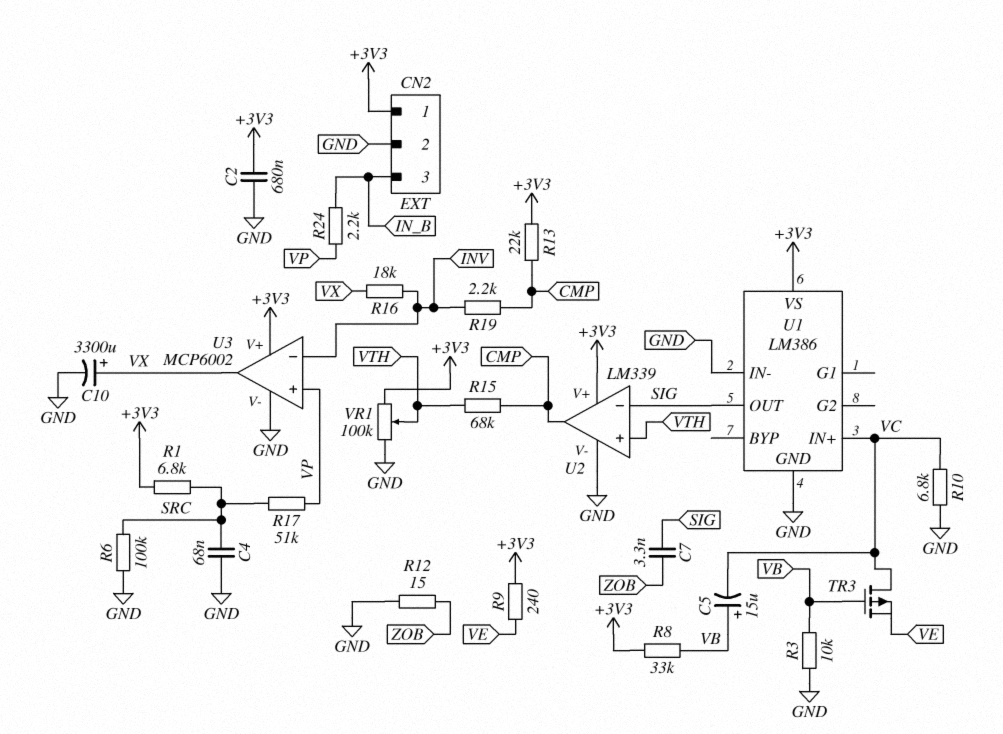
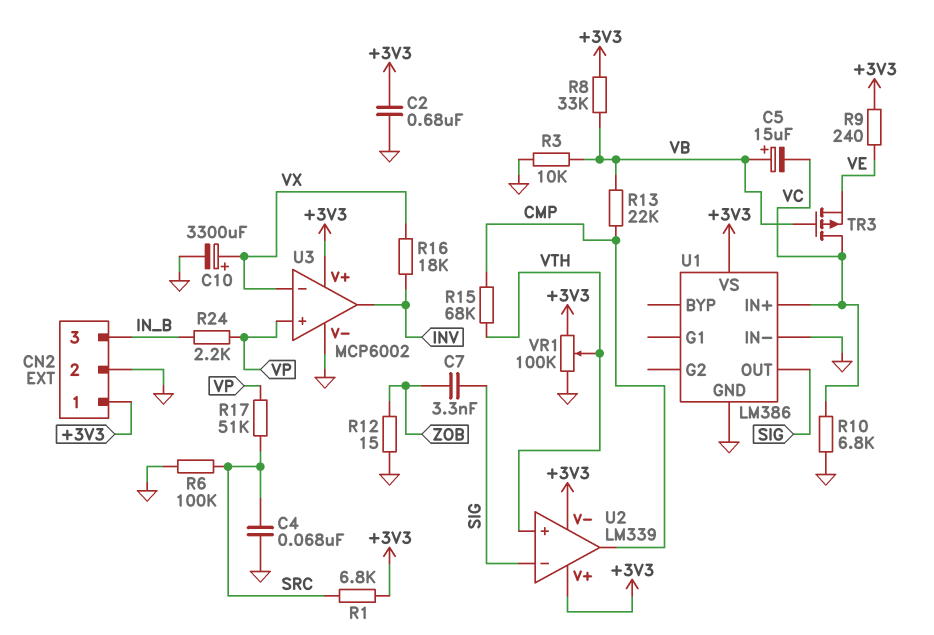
R13: 22k (+3V3, CMP) -> 22k (CMP, VB)
R19: 2.2k (CMP, INV) -> none
U2 pin V-: GND -> +3V3
U3 pin in-: INV -> VX
U3 pin out: VX -> INV

